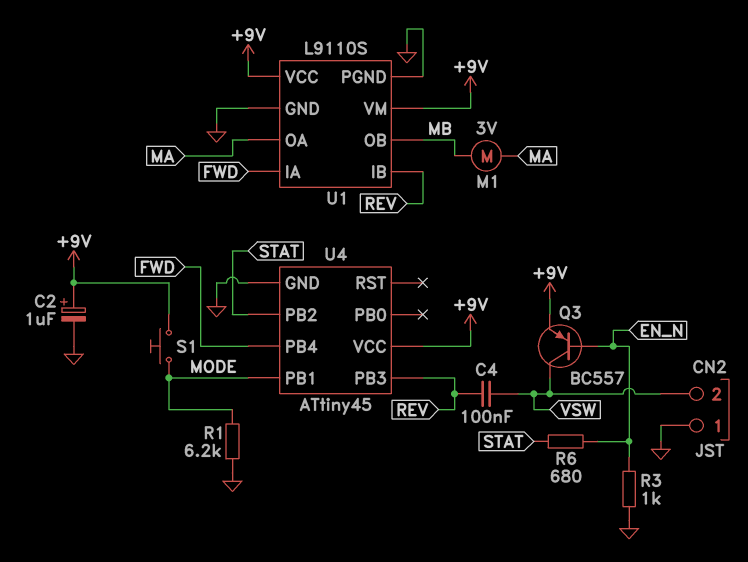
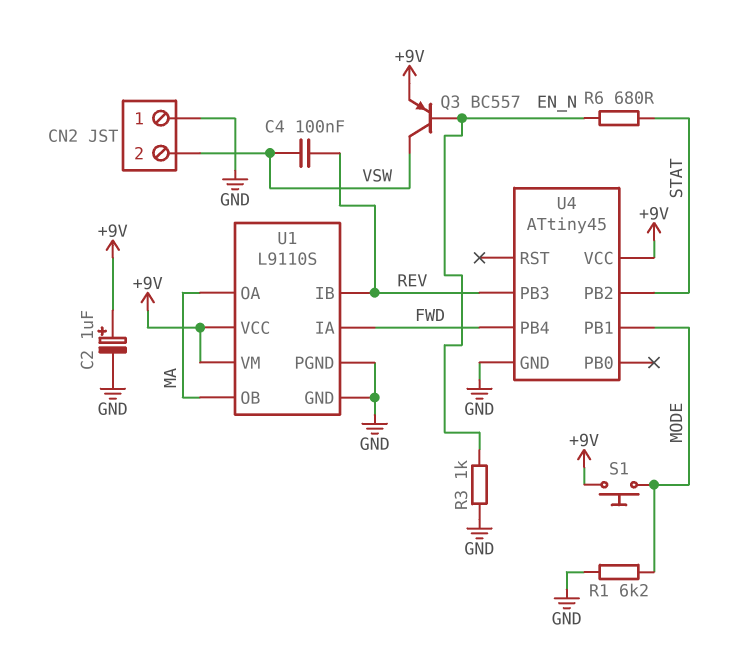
M1: motor 3V (MA, MB) -> none
U1 pin OB: MB -> MA

